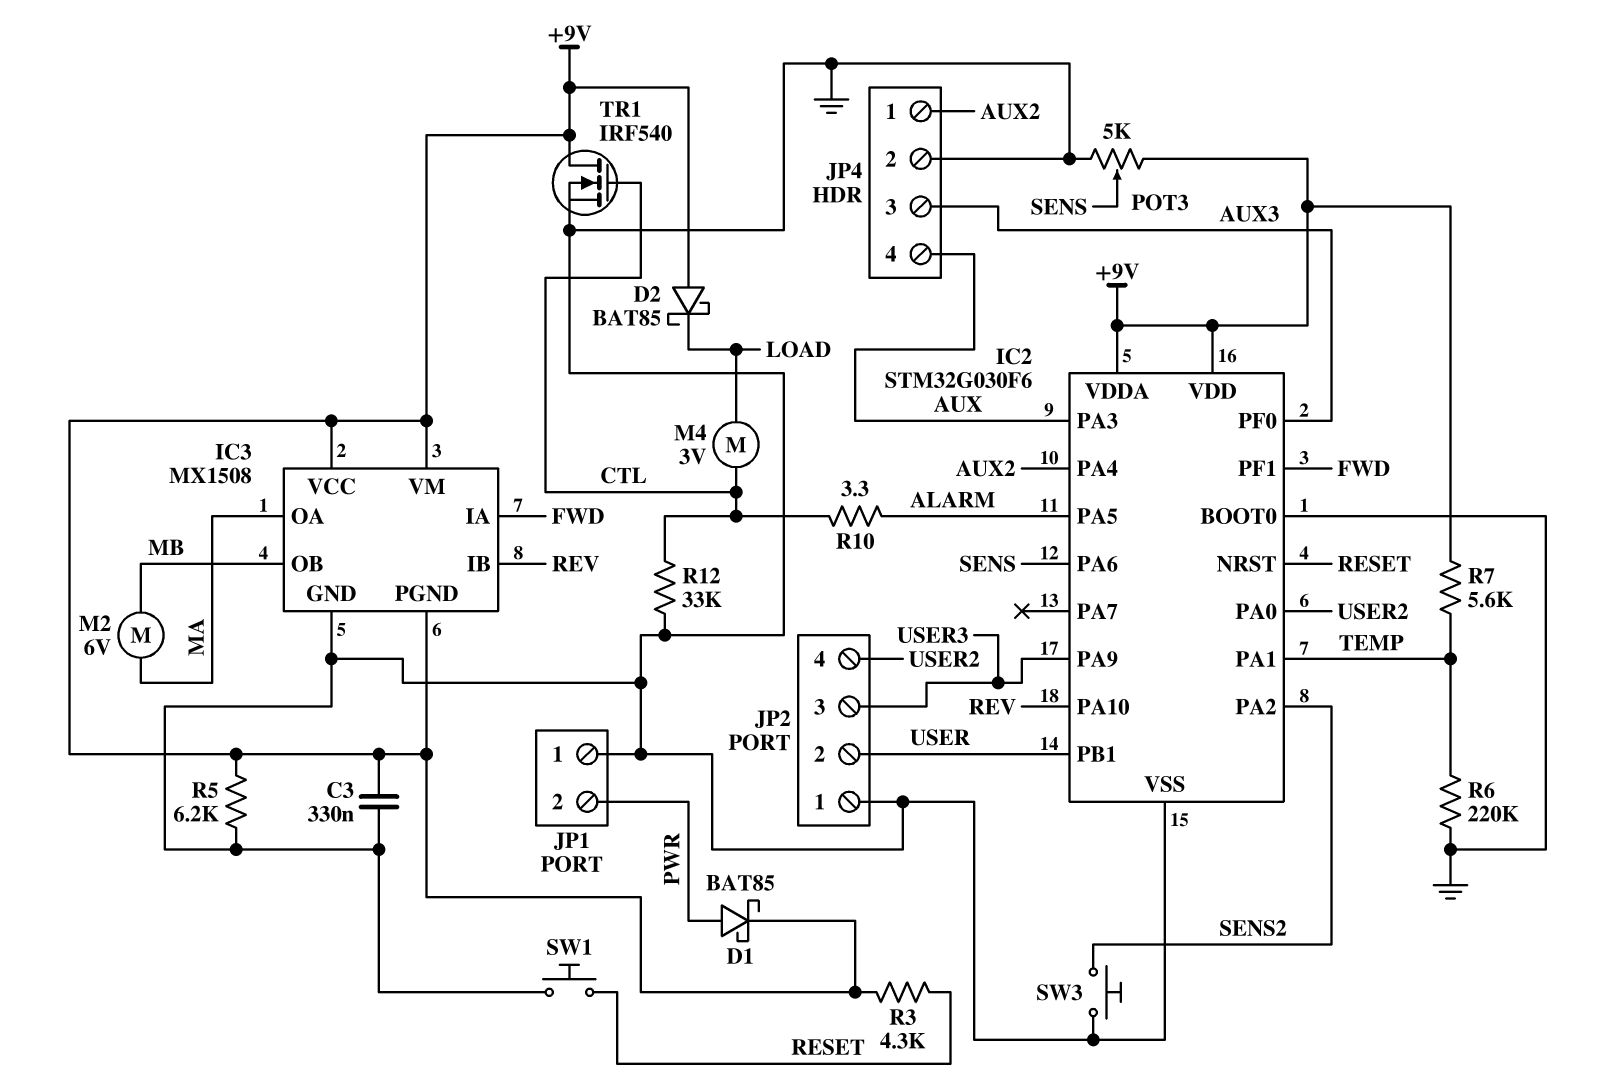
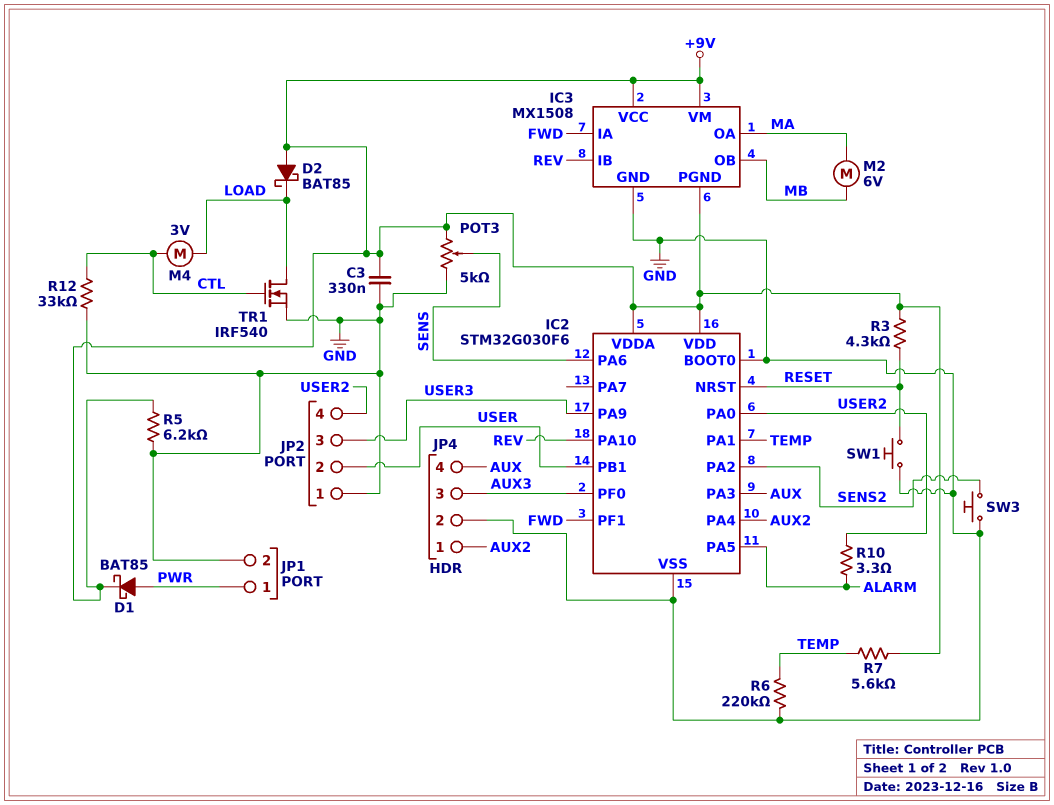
JP1 pin 1: GND -> PWR
JP1 pin 2: PWR -> GND
R10: 3.3 (ALARM, CTL) -> 3.3 (ALARM, USER2)
TR1: NMOS IRF540 (G CTL, D +9V, S GND) -> NMOS IRF540 (G CTL, D LOAD, S GND)

